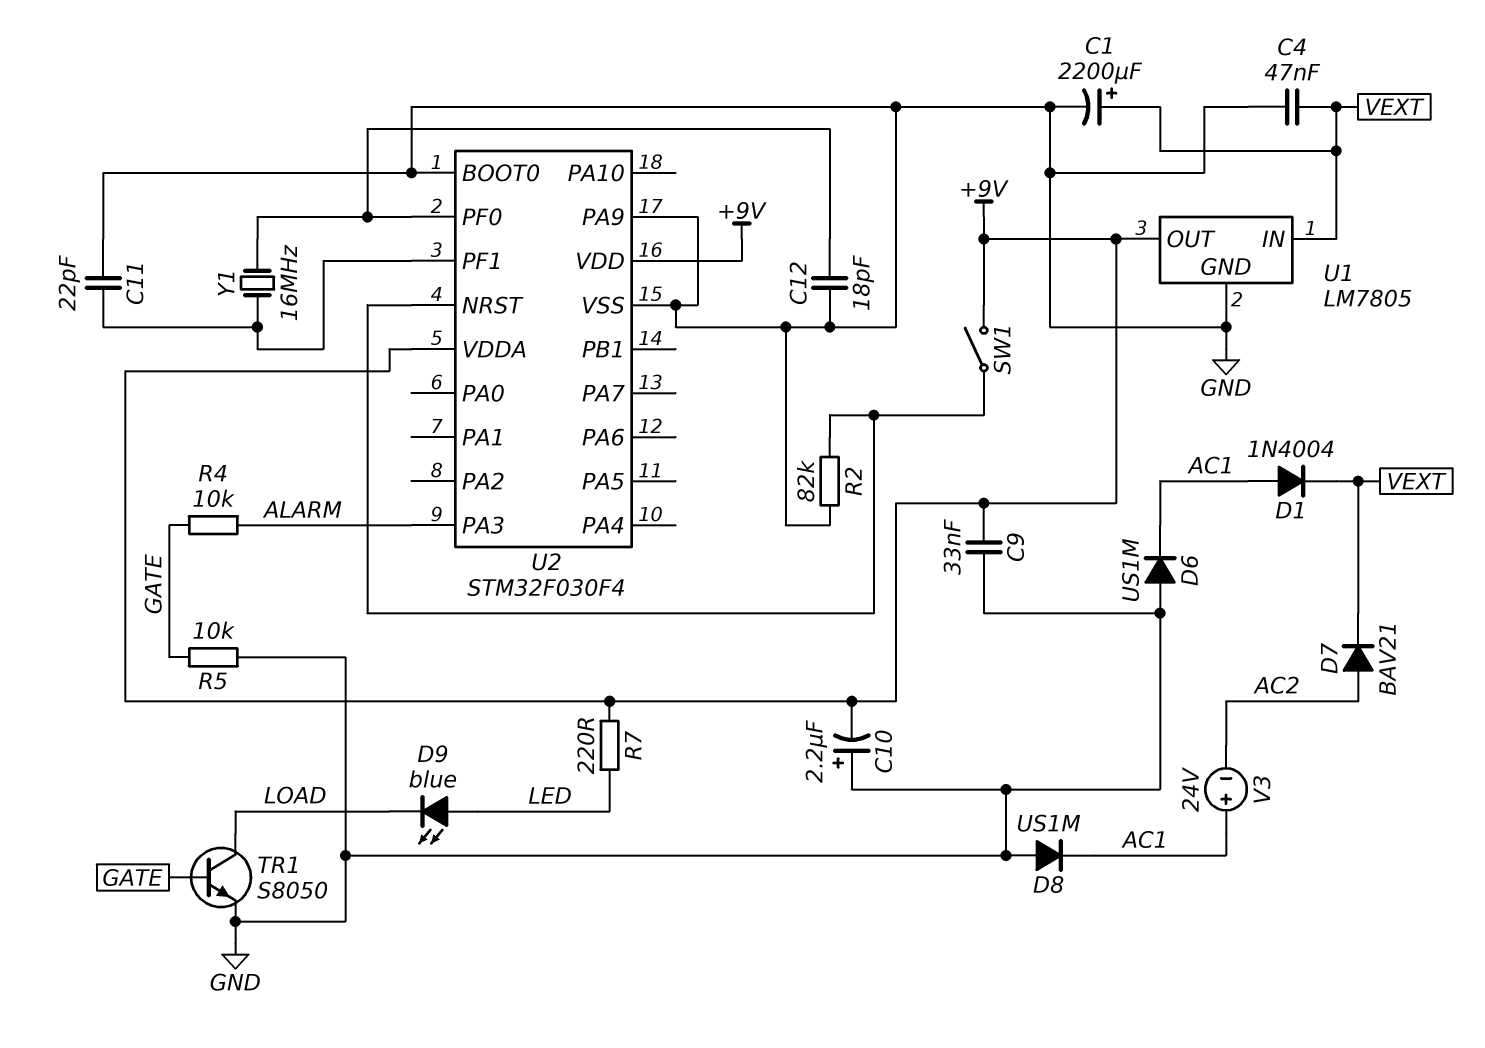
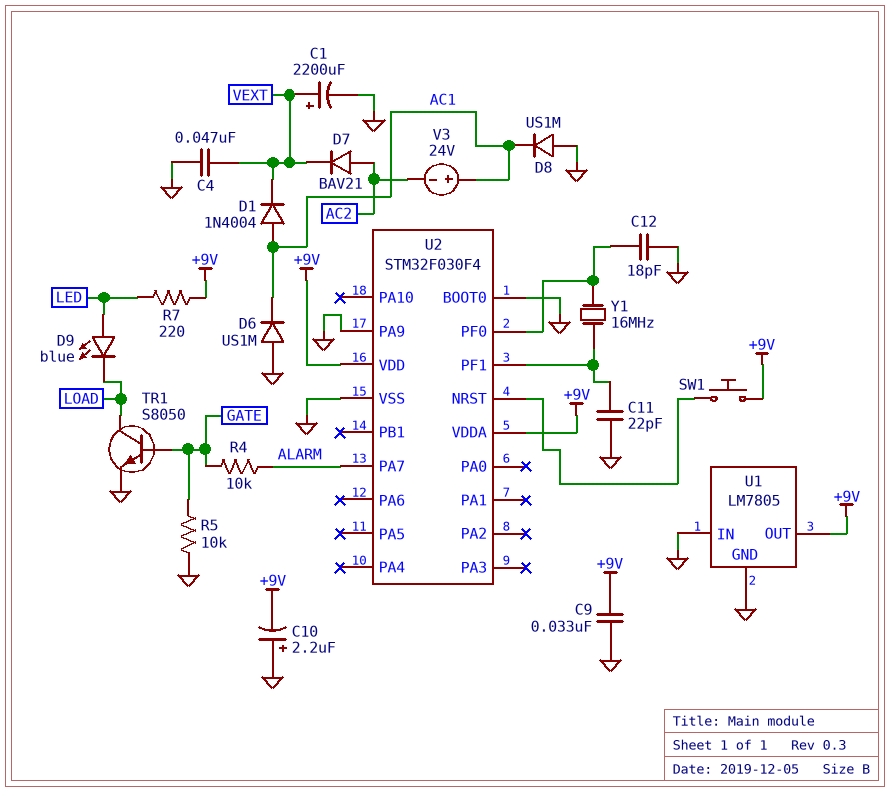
R2: 82k (GND, U2/NRST) -> none
SW1: switch (+9V, U2/NRST) -> button (+9V, U2/NRST)
U1 pin IN: VEXT -> GND
U2 pin PA3: ALARM -> none
U2 pin PA7: none -> ALARM

